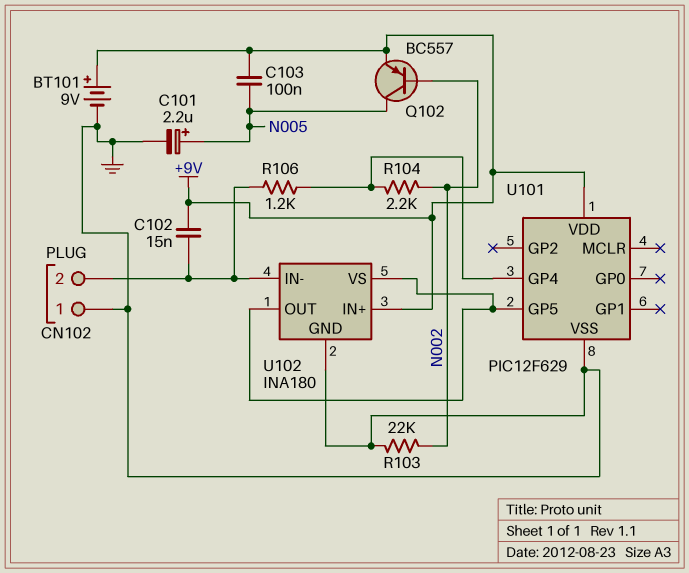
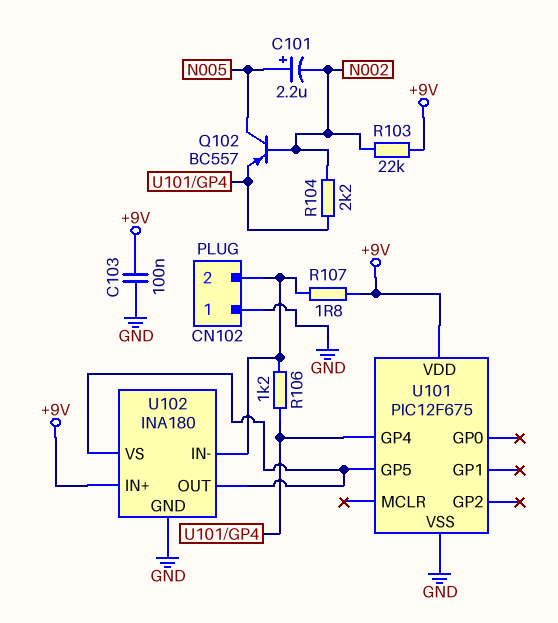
BT101: 9V (plus +9V, minus GND) -> none
C101: 2.2uF (plus N005, minus GND) -> 2.2uF (plus N005, minus N002)
C102: 15nF (+9V, CN102/2) -> none
C103: 100nF (+9V, N005) -> 100nF (+9V, GND)
Q102: PNP BC557 (B N002, C N005, E +9V) -> PNP BC557 (B N002, C N005, E U101/GP4)
R103: 22k (GND, N002) -> 22k (+9V, N002)
R107: none -> 1.8 (+9V, CN102/2)
U101: PIC12F629 -> PIC12F675

